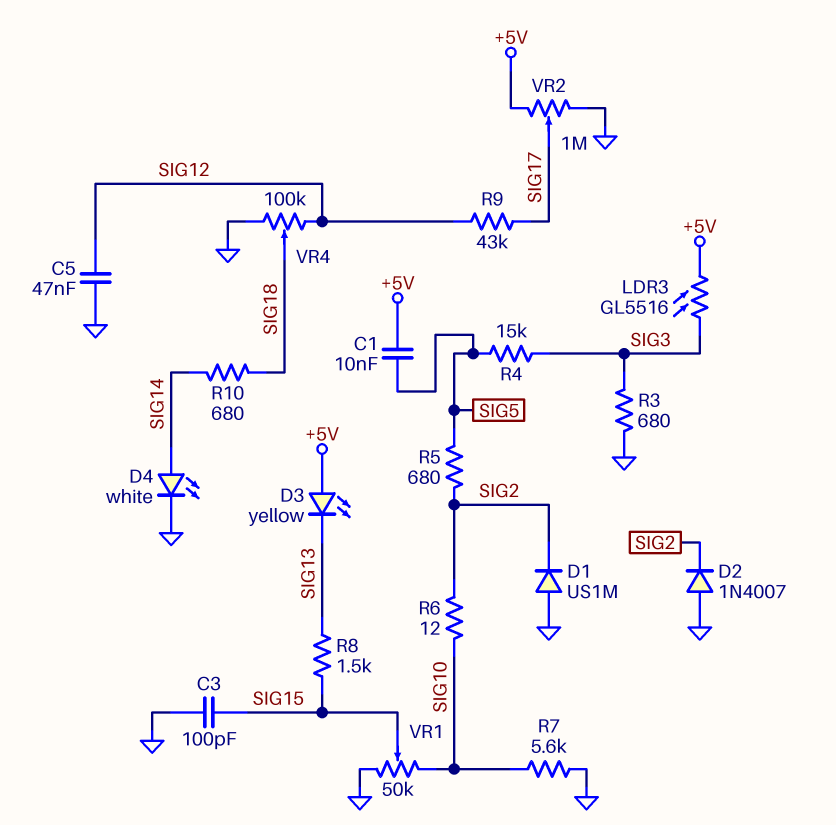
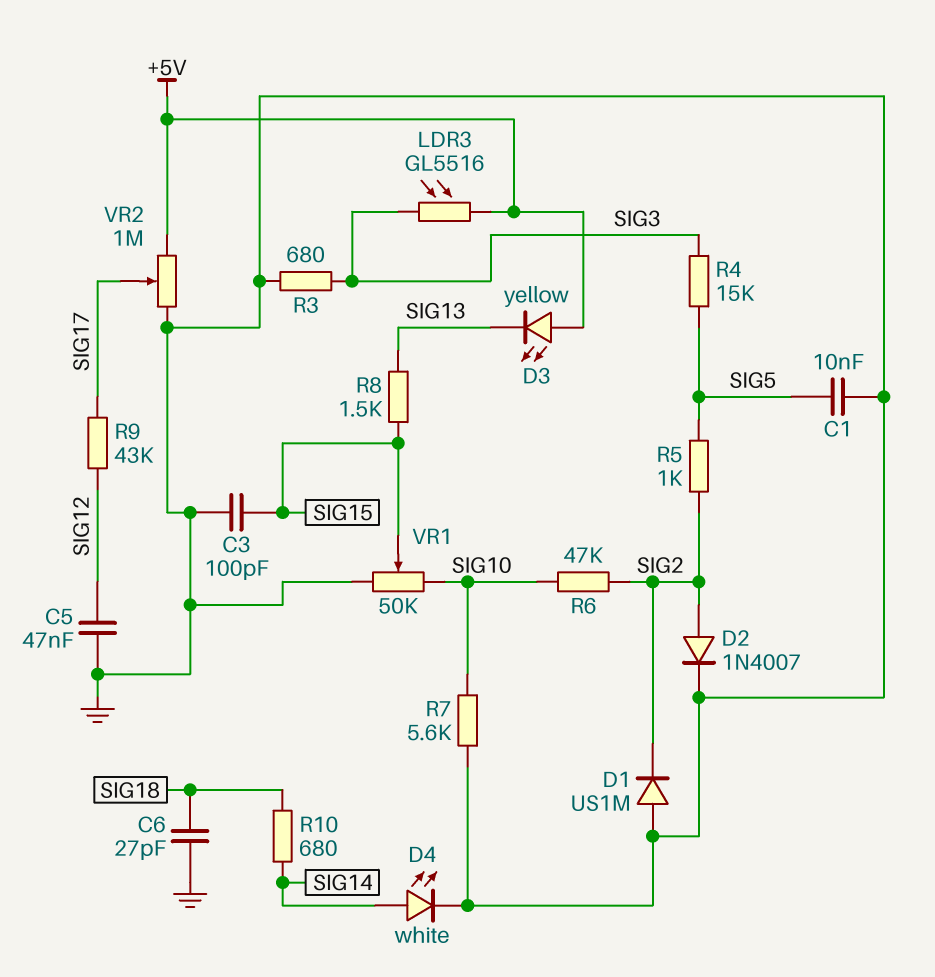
C1: 10nF (+5V, SIG5) -> 10nF (GND, SIG5)
C6: none -> 27pF (GND, SIG18)
D2: diode 1N4007 (A GND, K SIG2) -> diode 1N4007 (A SIG2, K GND)
R5: 680 (SIG2, SIG5) -> 1k (SIG2, SIG5)
R6: 12 (SIG2, SIG10) -> 47k (SIG2, SIG10)
VR4: 100k (GND, SIG12, wiper SIG18) -> none

